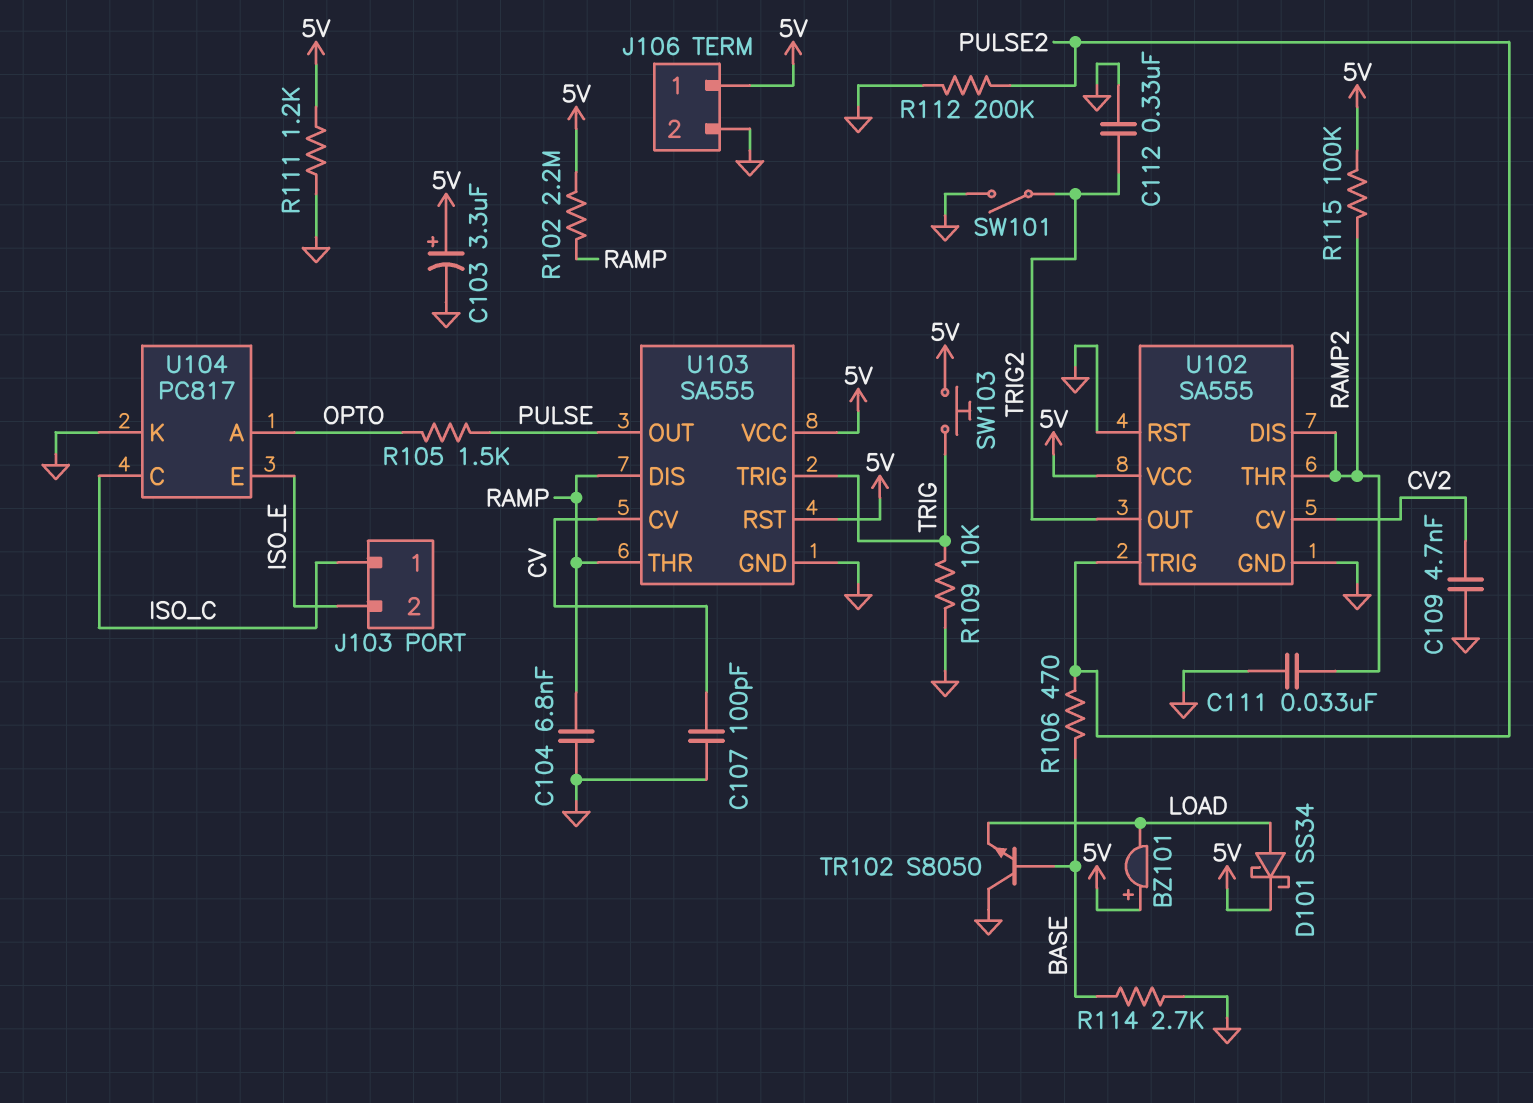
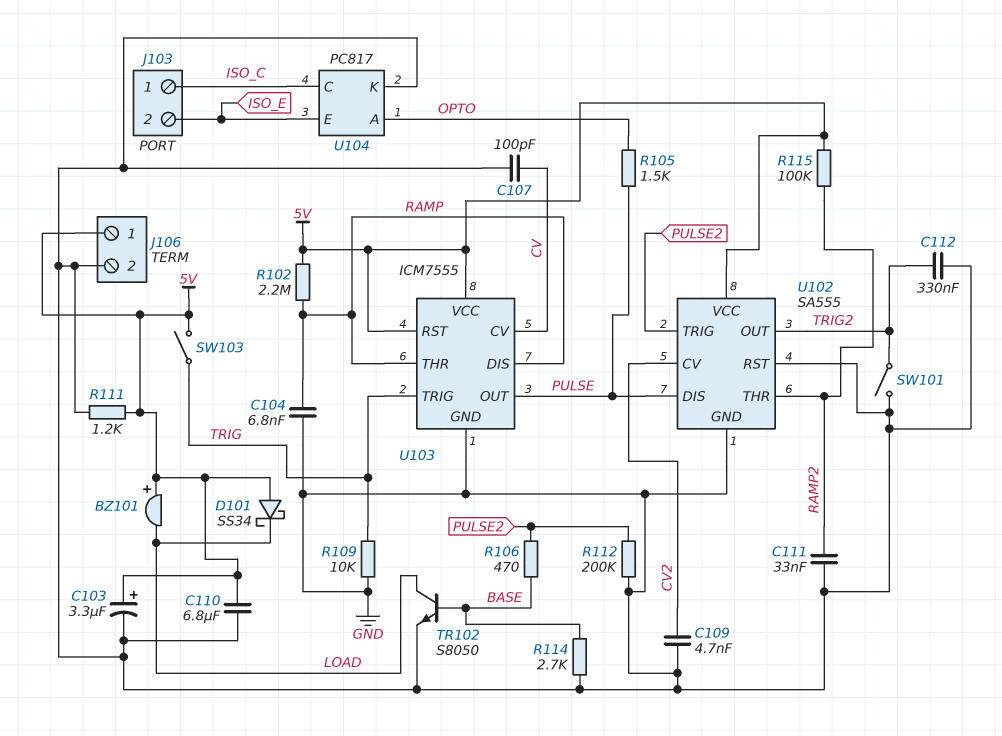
C110: none -> 6.8uF (5V, GND)
D101: schottky SS34 (A LOAD, K 5V) -> schottky SS34 (A 5V, K LOAD)
SW103: button (5V, TRIG) -> switch (5V, TRIG)
TR102: NPN S8050 (B BASE, C GND, E LOAD) -> NPN S8050 (B BASE, C LOAD, E GND)
U102 pin DIS: RAMP2 -> PULSE
U103: SA555 -> ICM7555

